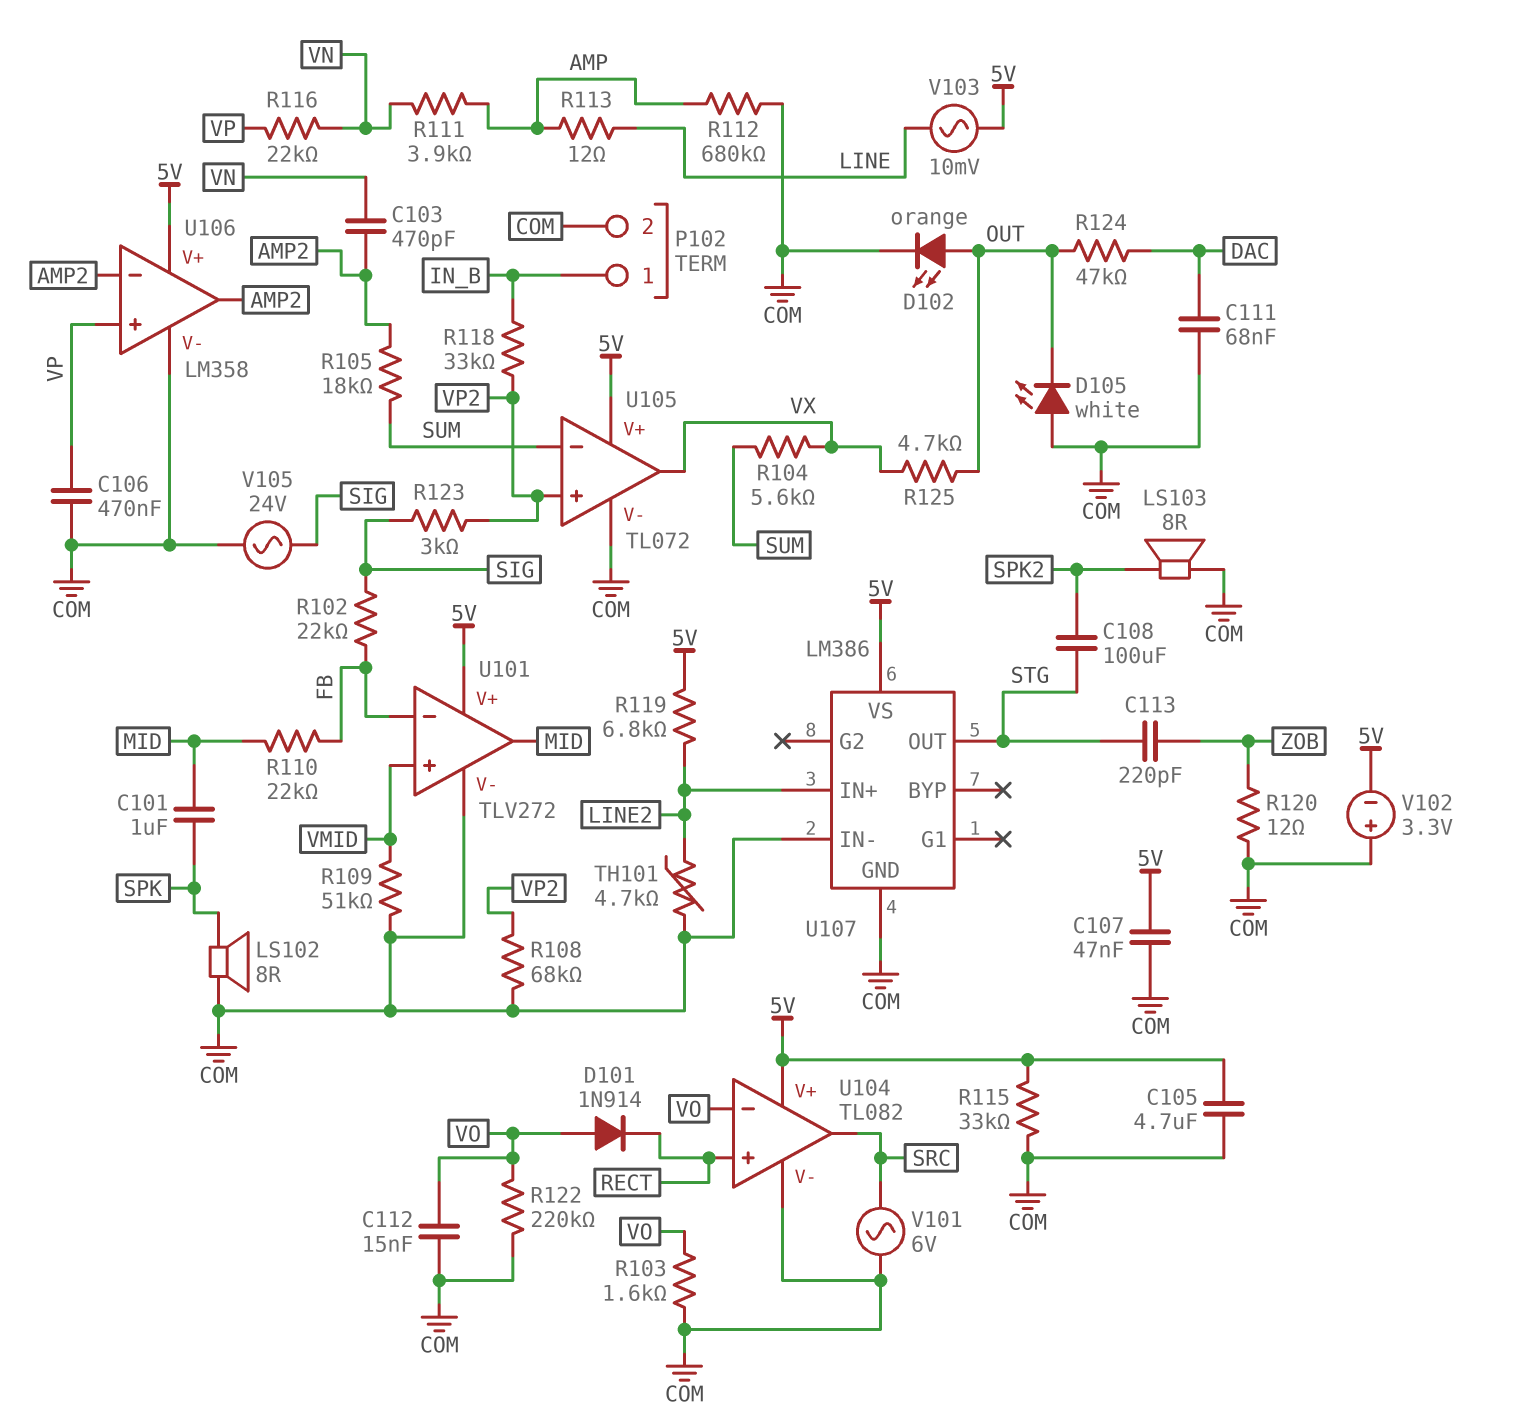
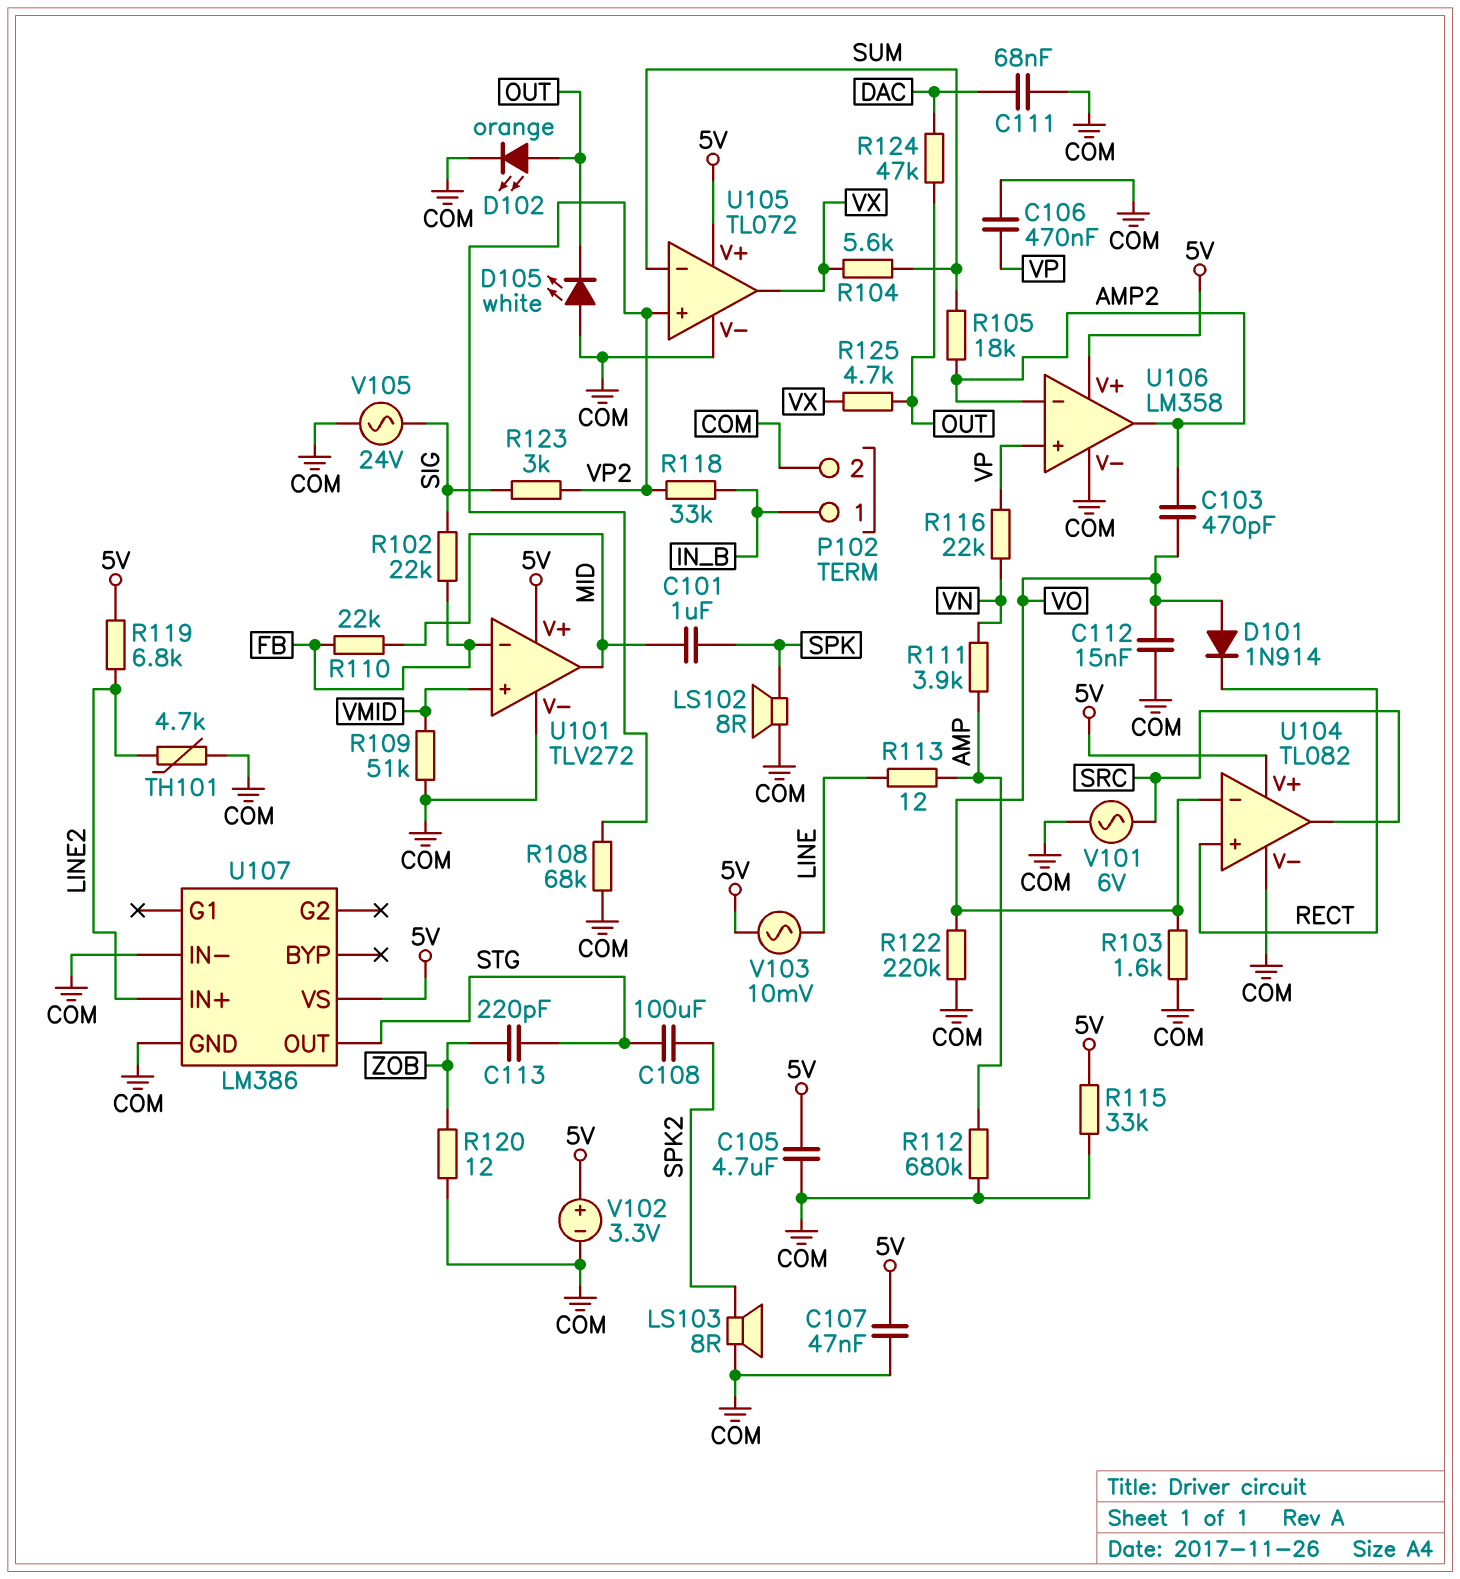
C103: 470pF (AMP2, VN) -> 470pF (AMP2, VO)
V102: 3.3V (plus COM, minus 5V) -> 3.3V (plus 5V, minus COM)

